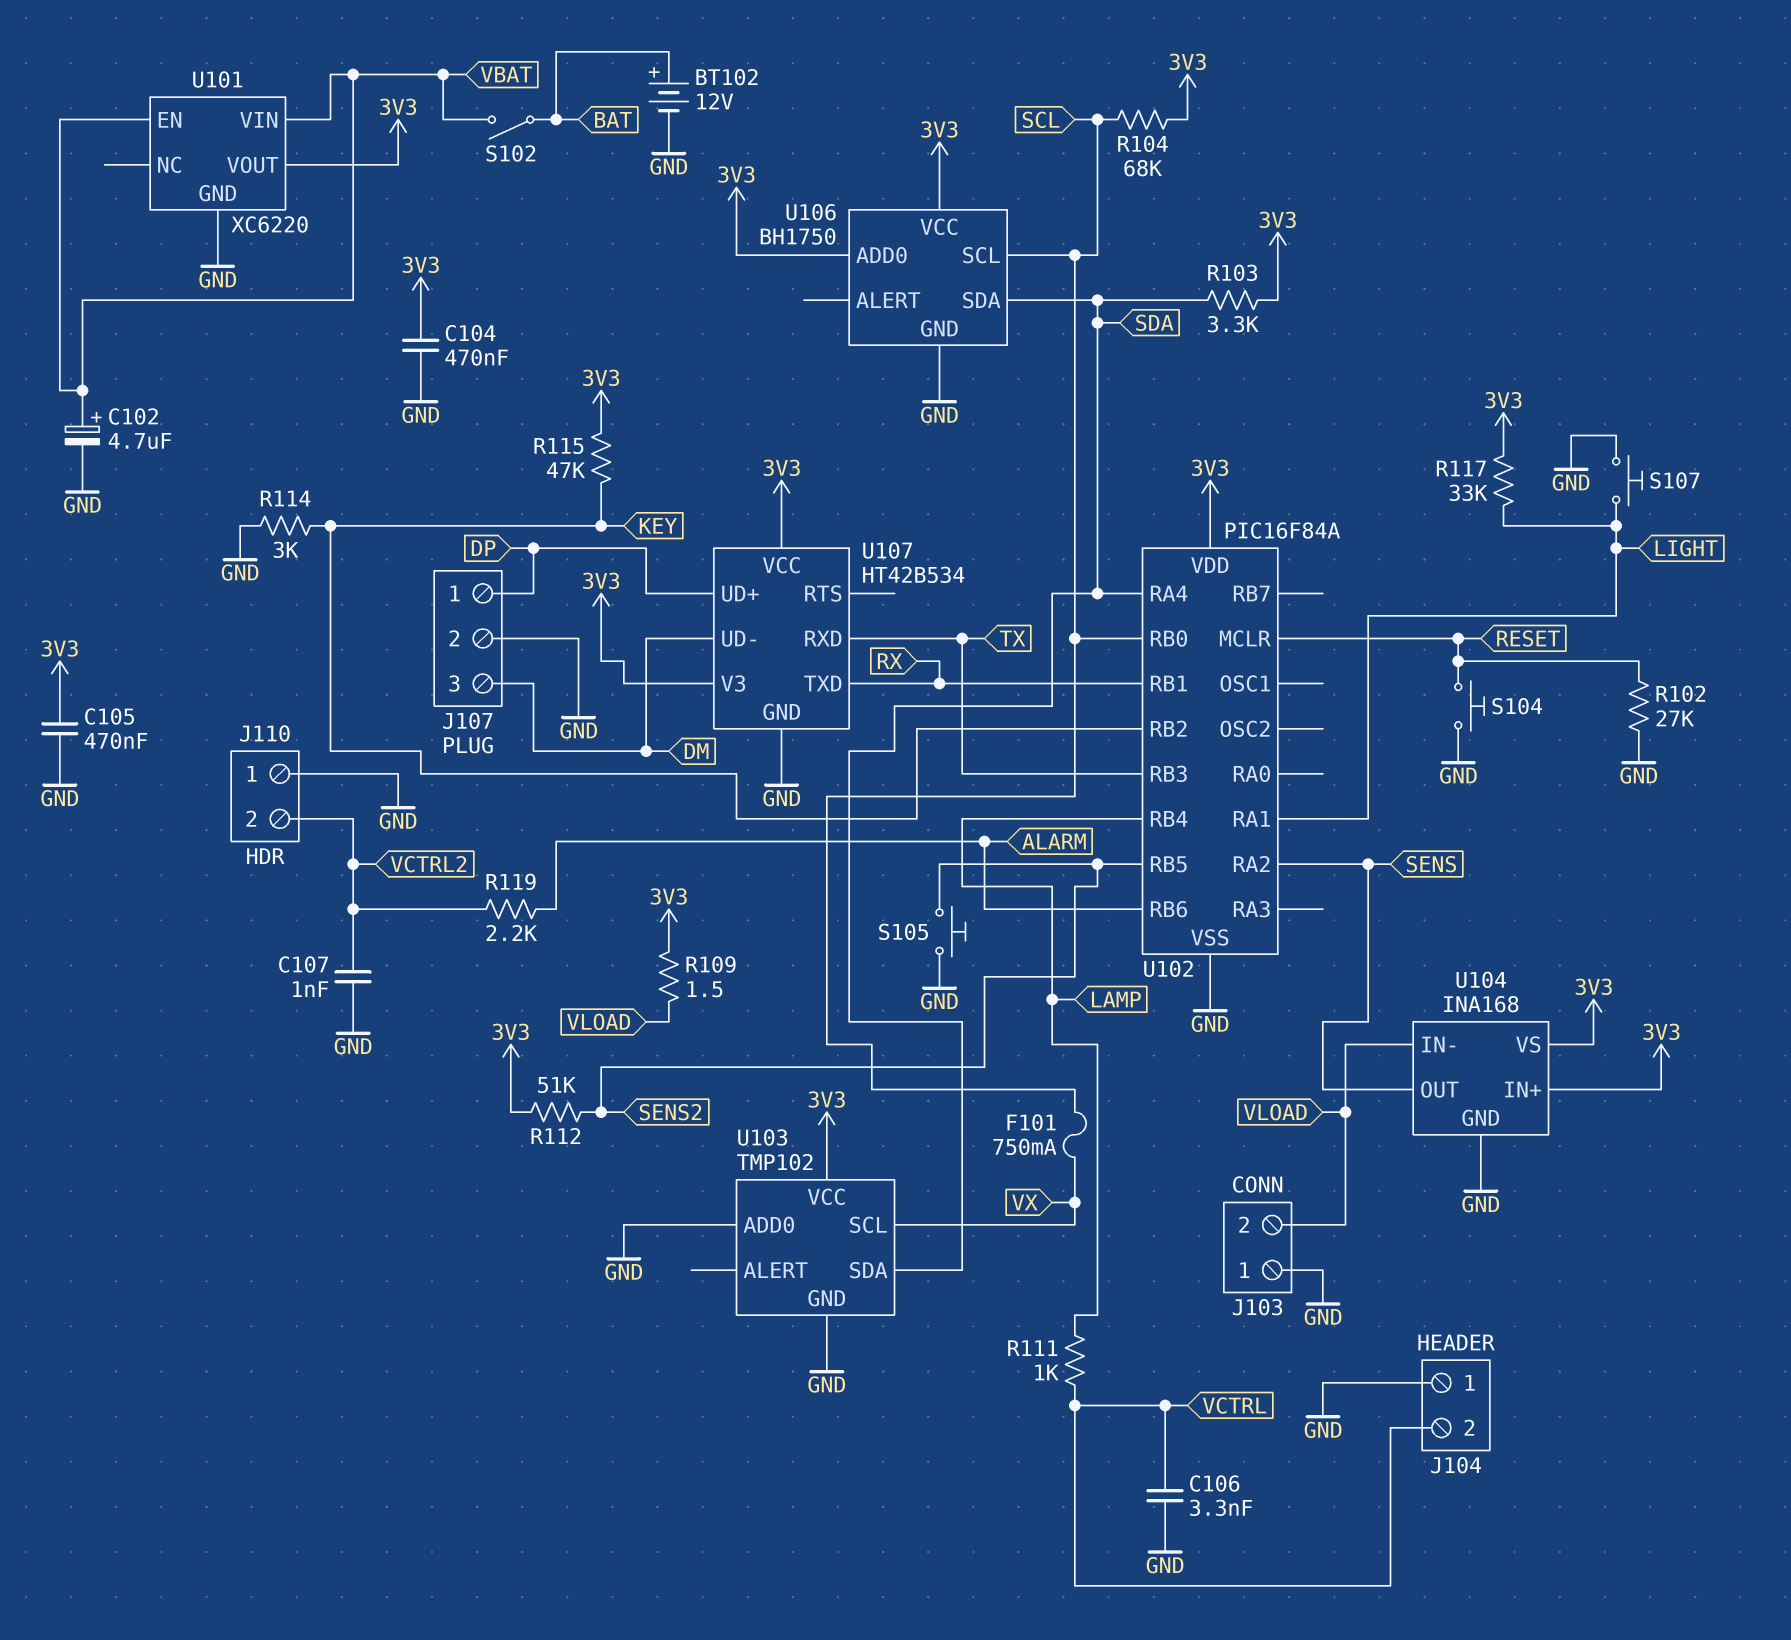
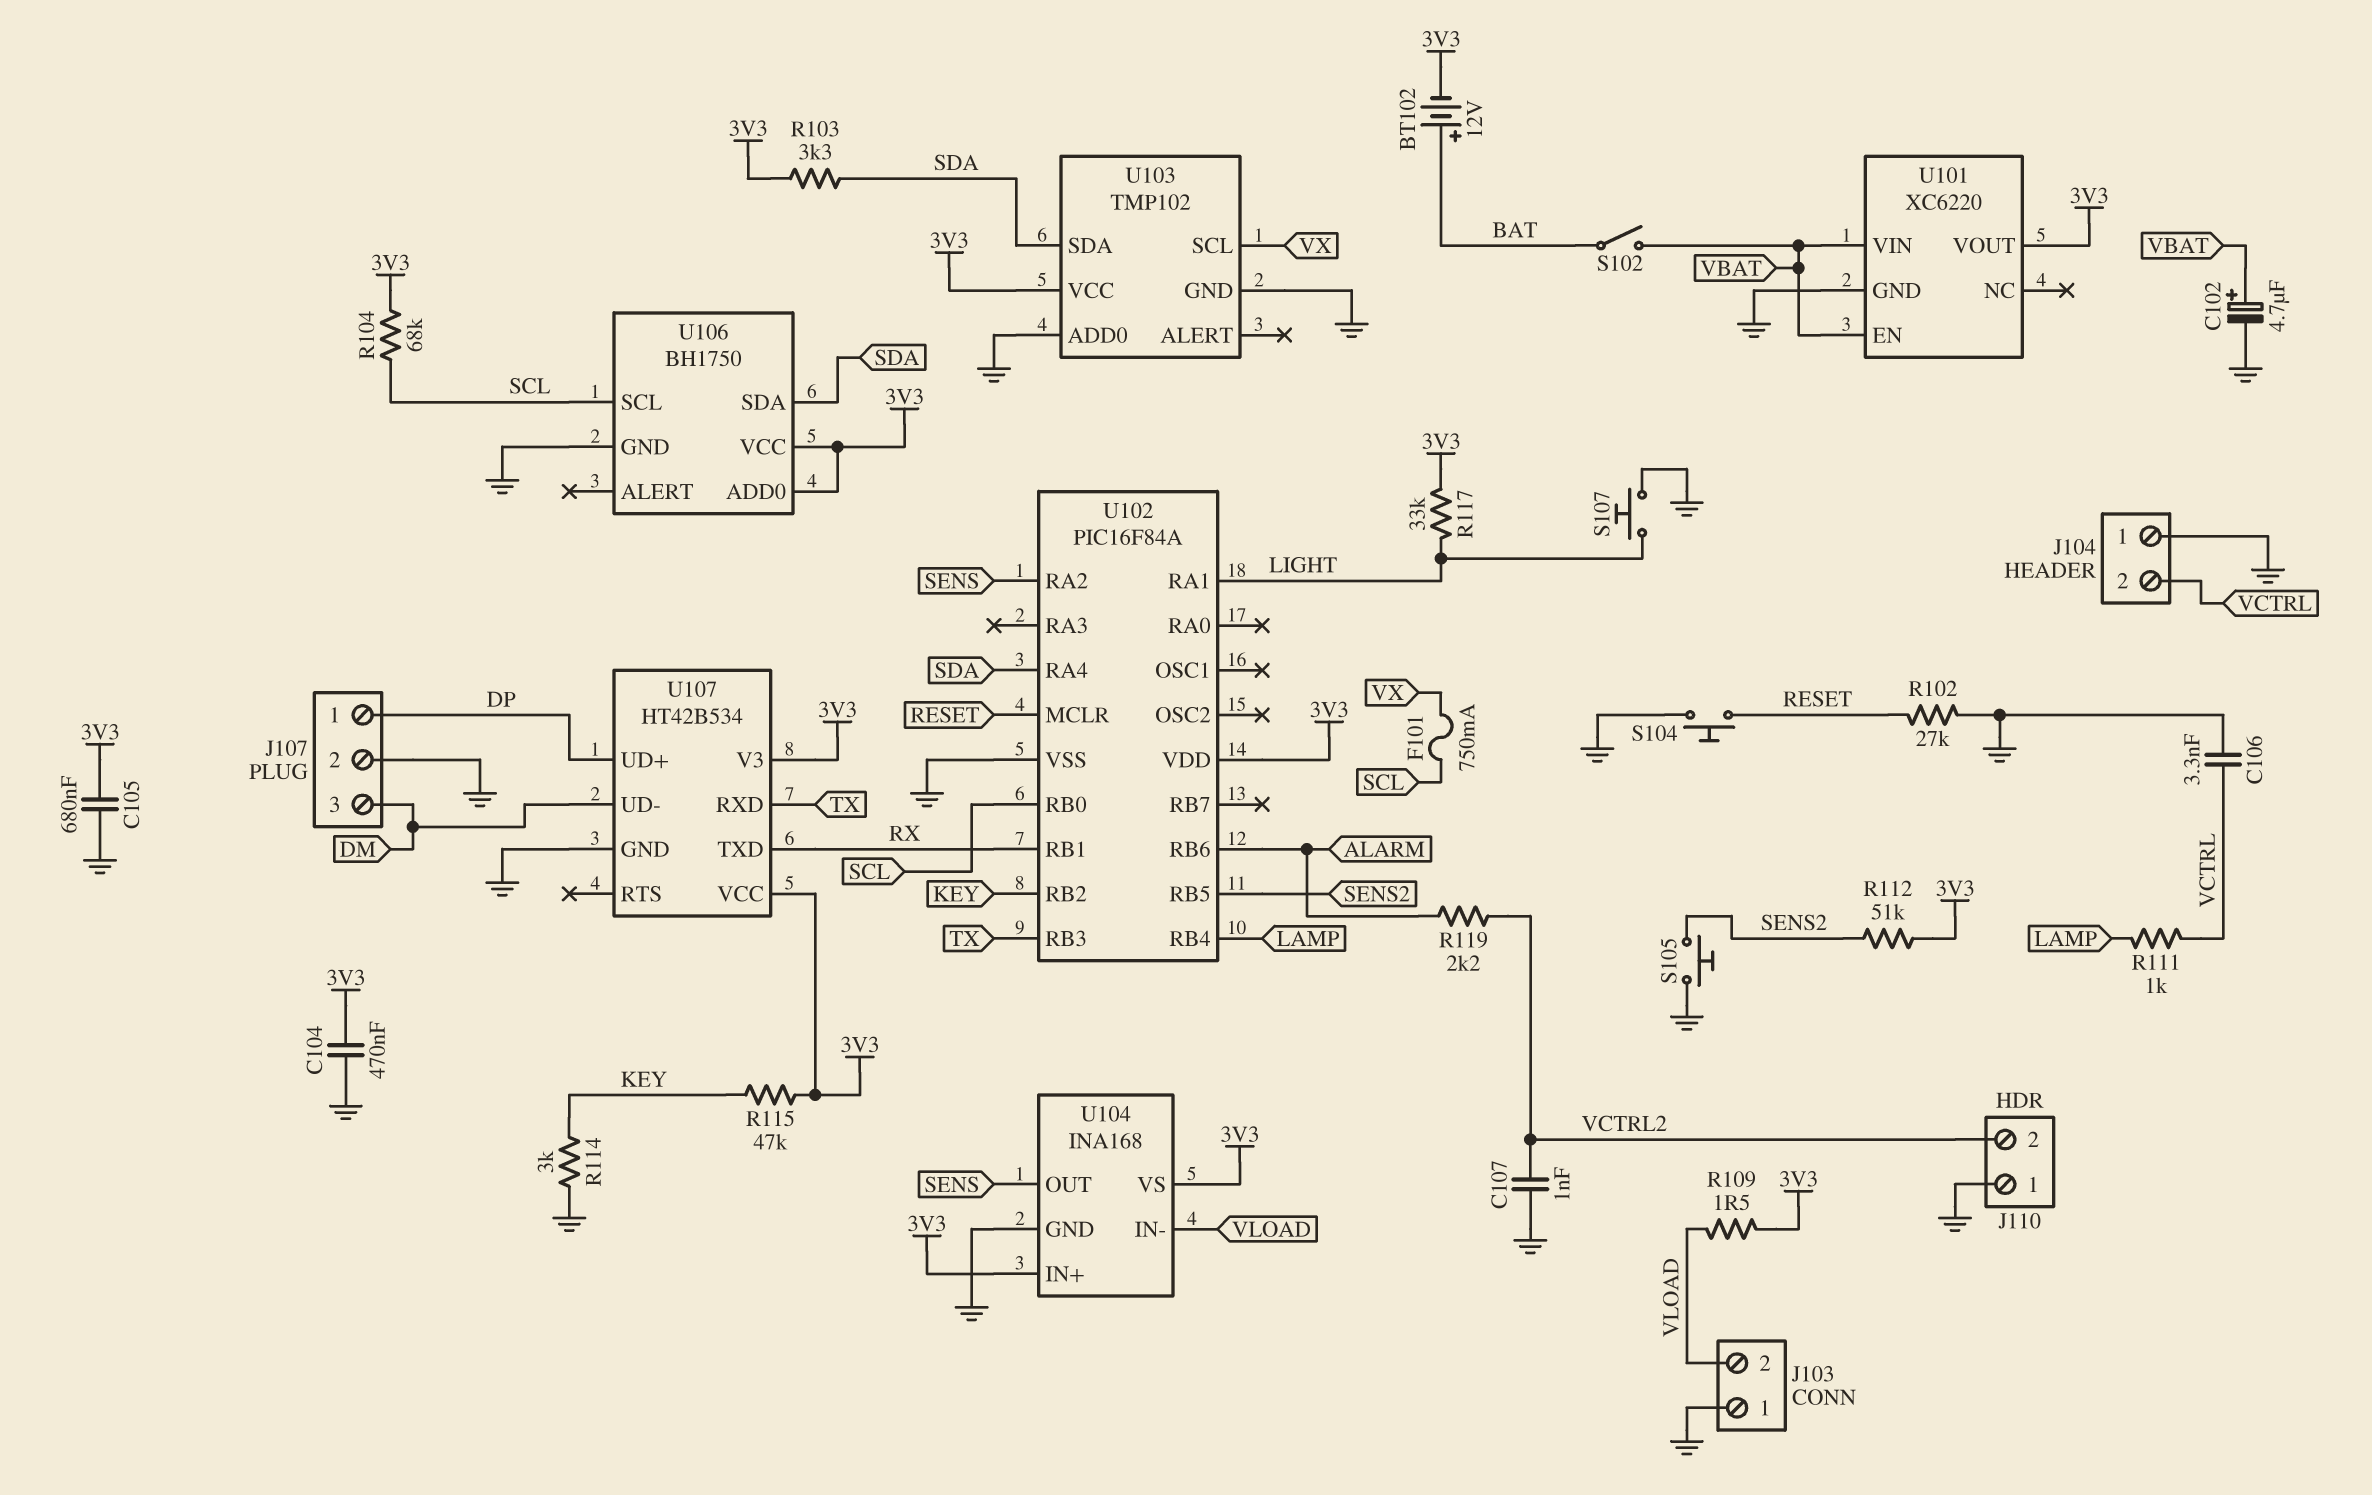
BT102: 12V (plus BAT, minus GND) -> 12V (plus BAT, minus 3V3)
C105: 470nF (3V3, GND) -> 680nF (3V3, GND)

